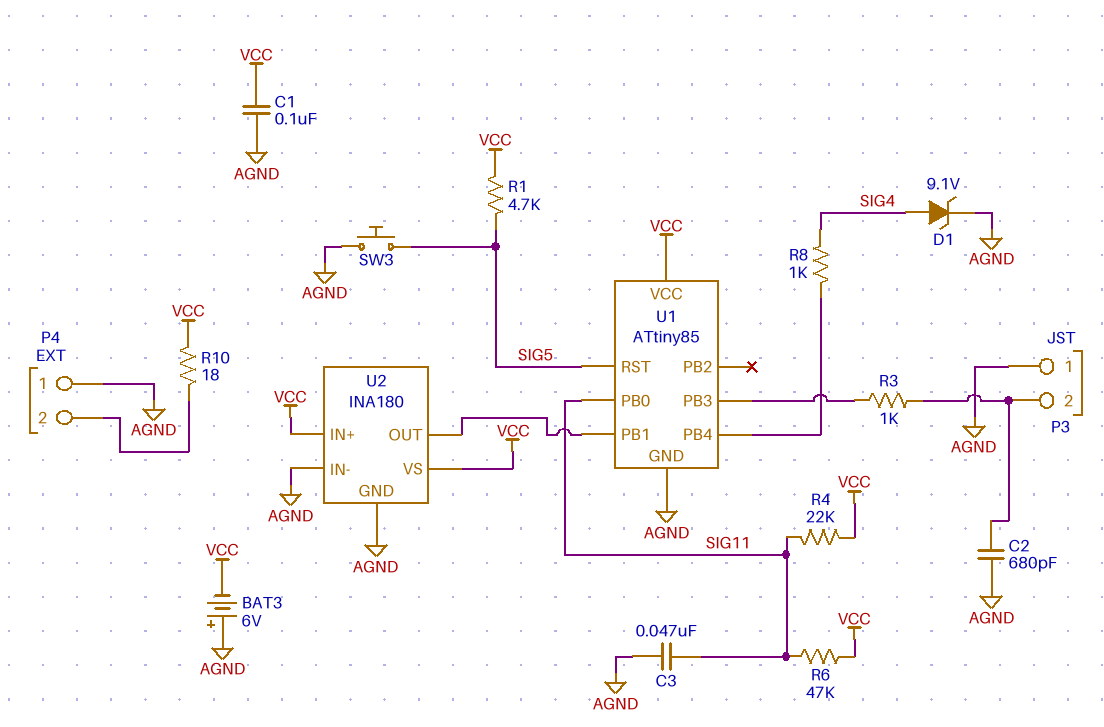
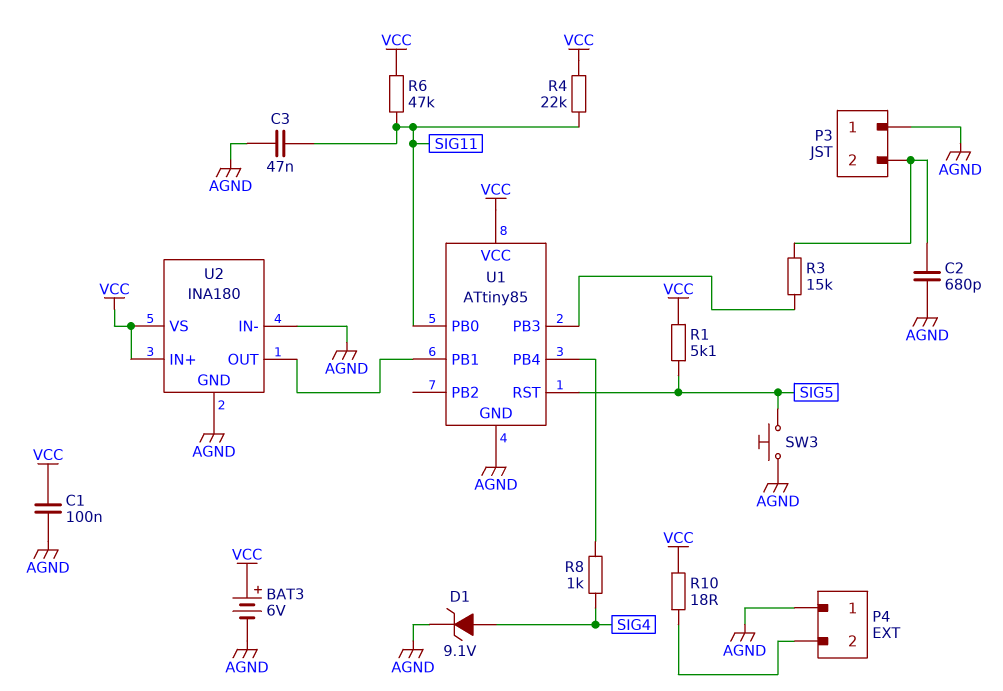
BAT3: 6V (plus AGND, minus VCC) -> 6V (plus VCC, minus AGND)
R1: 4.7k (SIG5, VCC) -> 5.1k (SIG5, VCC)
R3: 1k (P3/2, U1/PB3) -> 15k (P3/2, U1/PB3)

